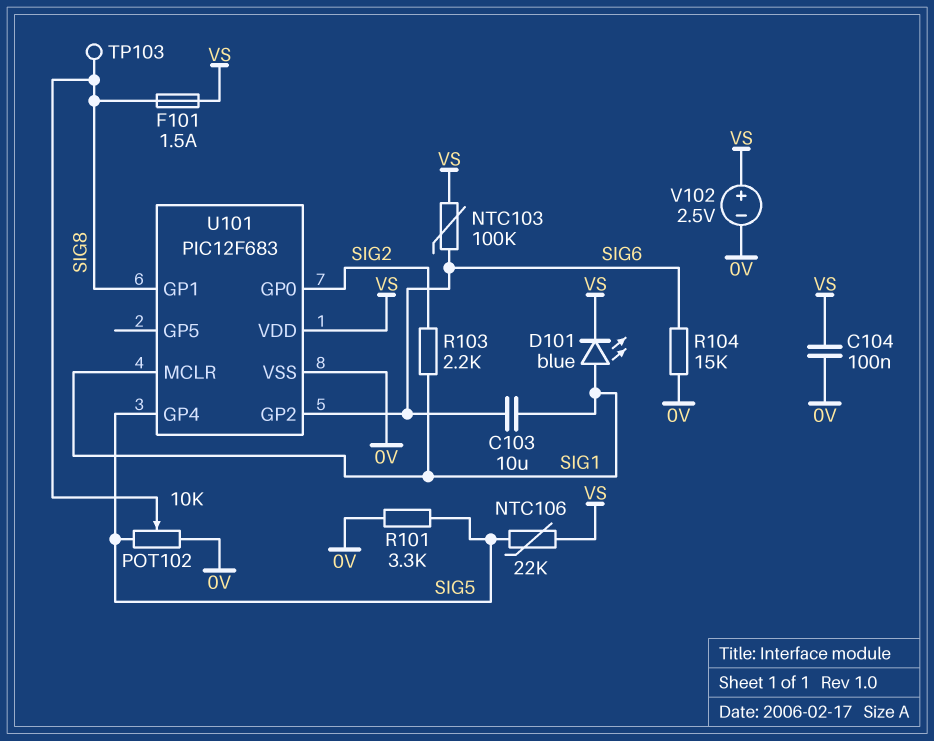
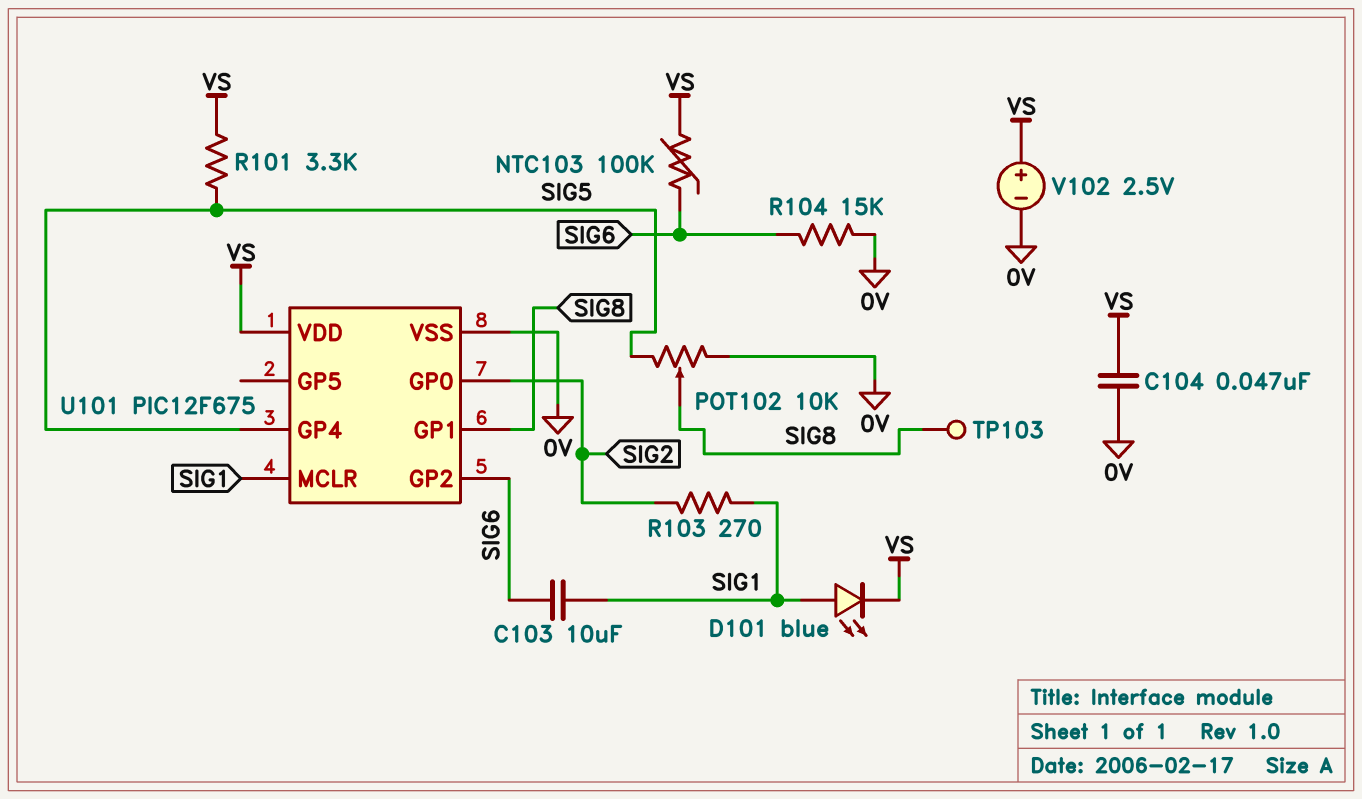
C104: 100nF (0V, VS) -> 47nF (0V, VS)
F101: 1.5A (SIG8, VS) -> none
NTC106: 22k (SIG5, VS) -> none
R101: 3.3k (0V, SIG5) -> 3.3k (SIG5, VS)
R103: 2.2k (SIG1, SIG2) -> 270 (SIG1, SIG2)
U101: PIC12F683 -> PIC12F675

